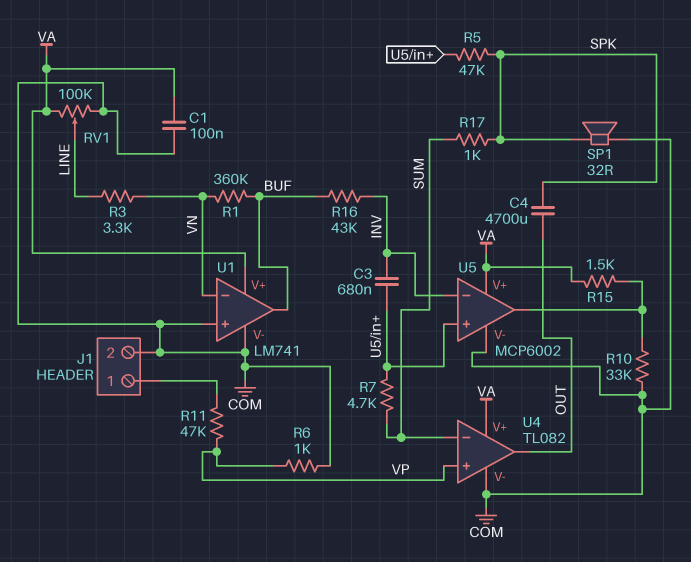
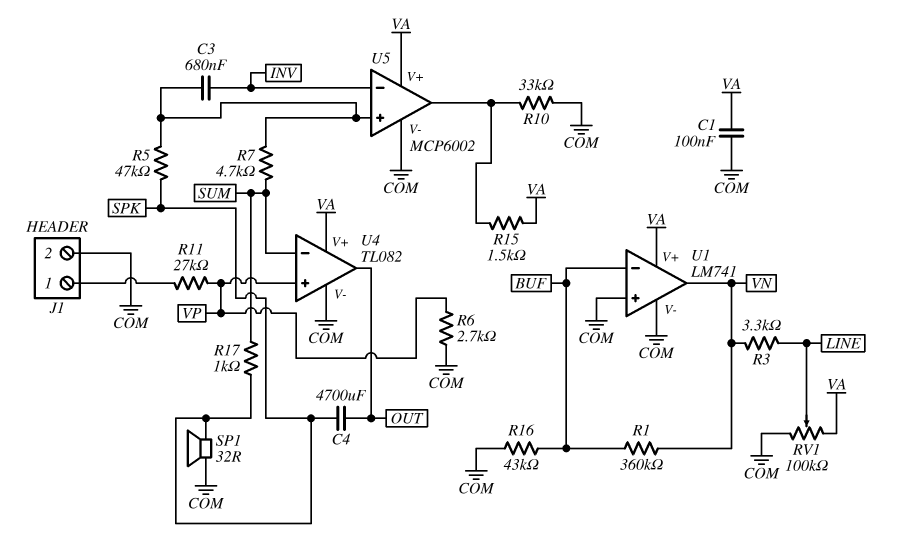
R6: 1k (COM, VP) -> 2.7k (COM, VP)
R11: 47k (J1/1, VP) -> 27k (J1/1, VP)
R16: 43k (BUF, INV) -> 43k (BUF, COM)
U1 pin in-: VN -> BUF
U1 pin out: BUF -> VN

